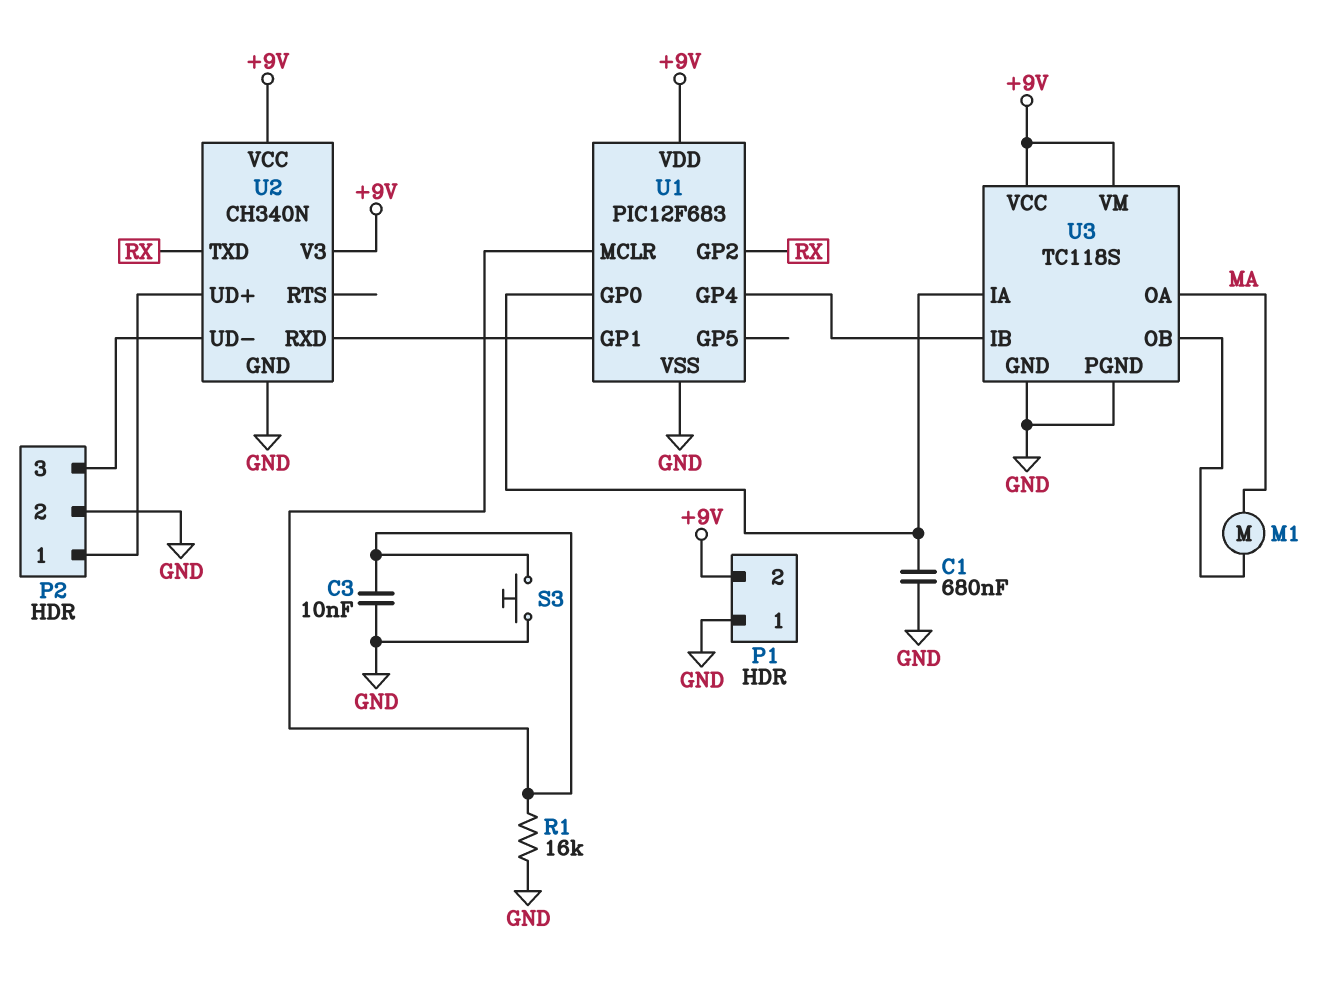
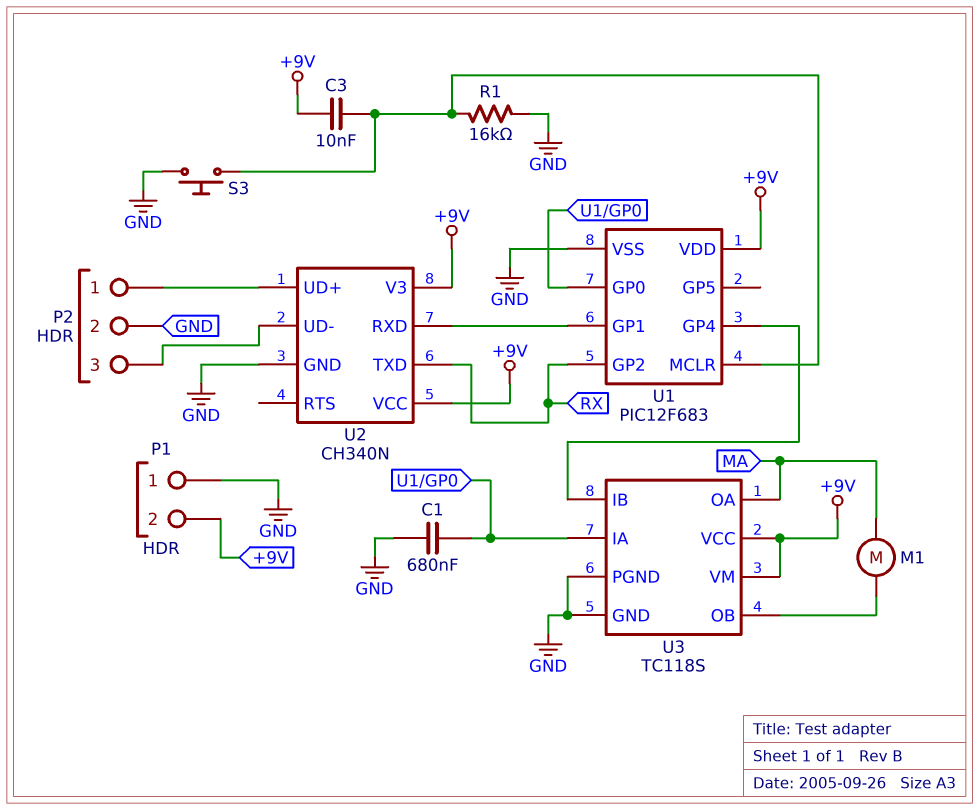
C3: 10nF (GND, U1/MCLR) -> 10nF (+9V, U1/MCLR)

